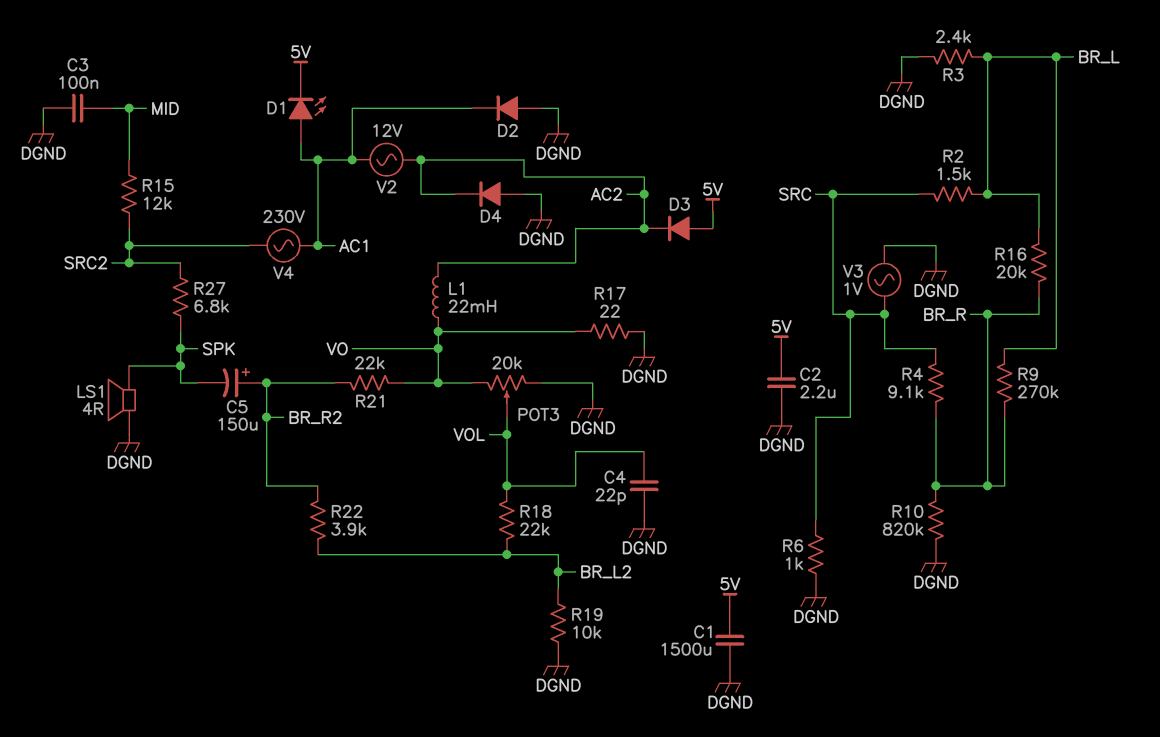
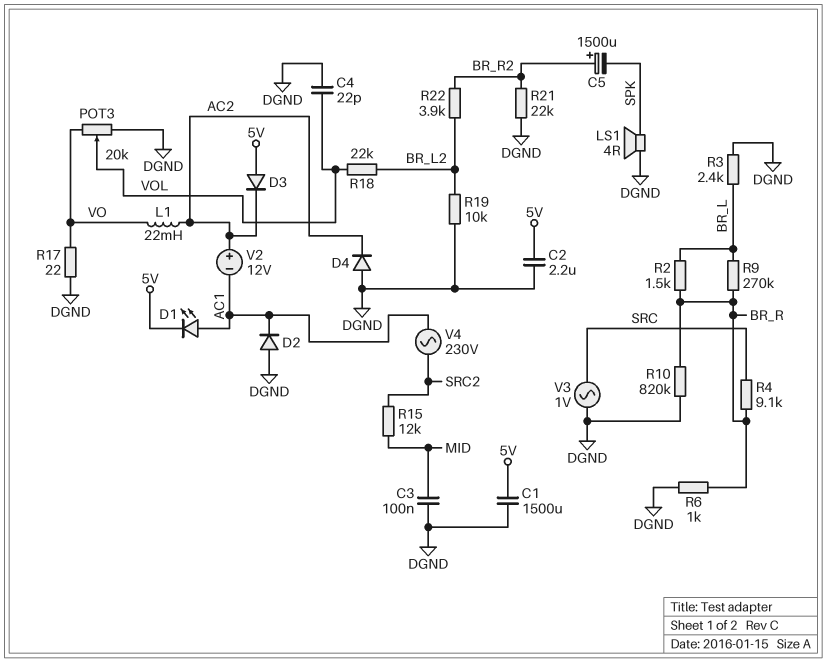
C5: 150uF (plus BR_R2, minus SPK) -> 1500uF (plus BR_R2, minus SPK)
R2: 1.5k (BR_L, SRC) -> 1.5k (BR_L, BR_R)
R6: 1k (DGND, SRC) -> 1k (BR_R, DGND)
R16: 20k (BR_L, BR_R) -> none
R21: 22k (BR_R2, VO) -> 22k (BR_R2, DGND)
R27: 6.8k (SPK, SRC2) -> none
V2: AC 12V (AC1, AC2) -> 12V (plus AC2, minus AC1)

